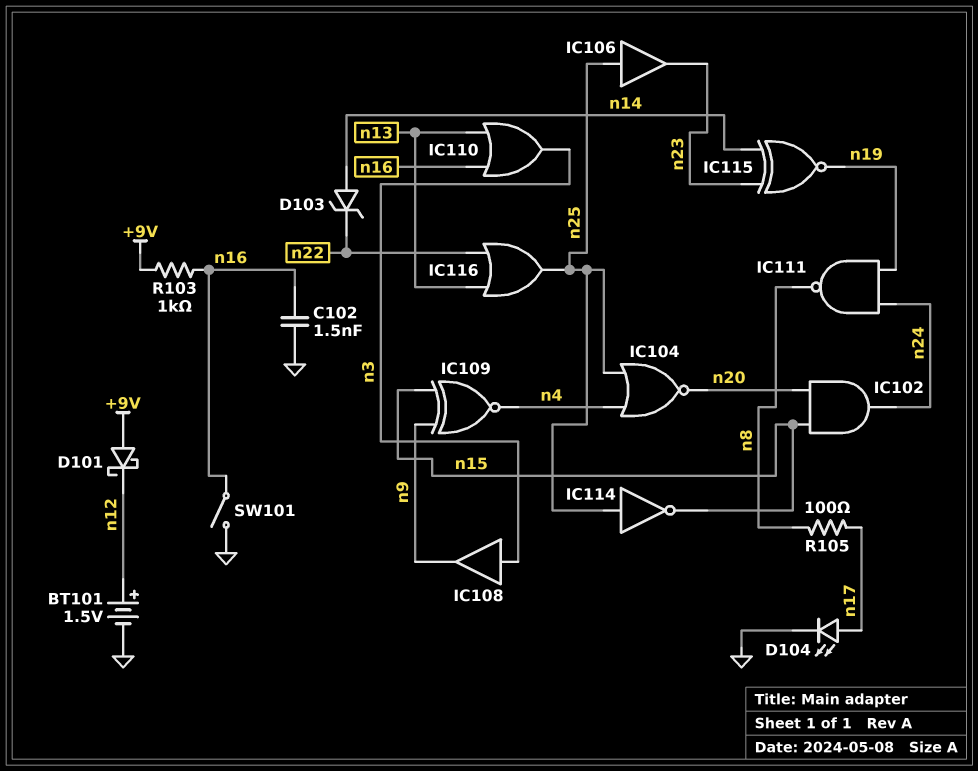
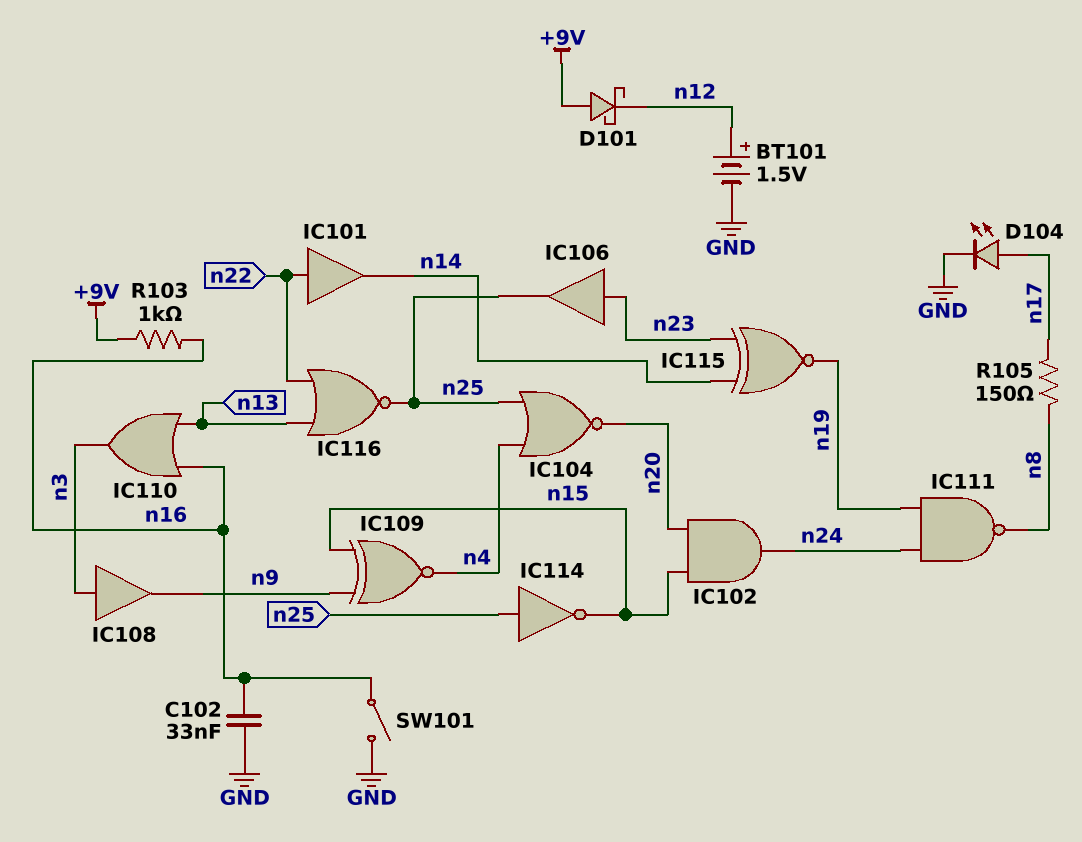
C102: 1.5nF (GND, n16) -> 33nF (GND, n16)
D103: zener (A n14, K n22) -> none
IC101: none -> buffer (in n22, out n14)
IC106: buffer (in n25, out n23) -> buffer (in n23, out n25)
IC116: OR (in n13, in n22, out n25) -> NOR (in n13, in n22, out n25)
R105: 100 (n8, n17) -> 150 (n8, n17)

